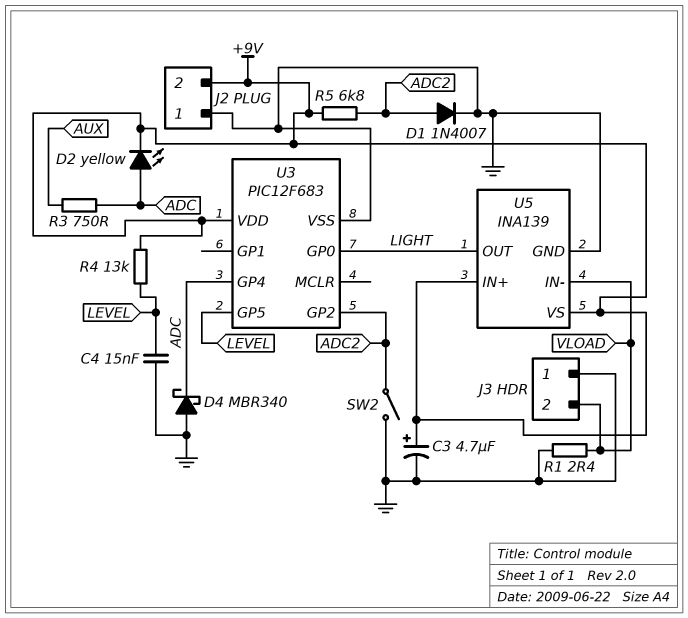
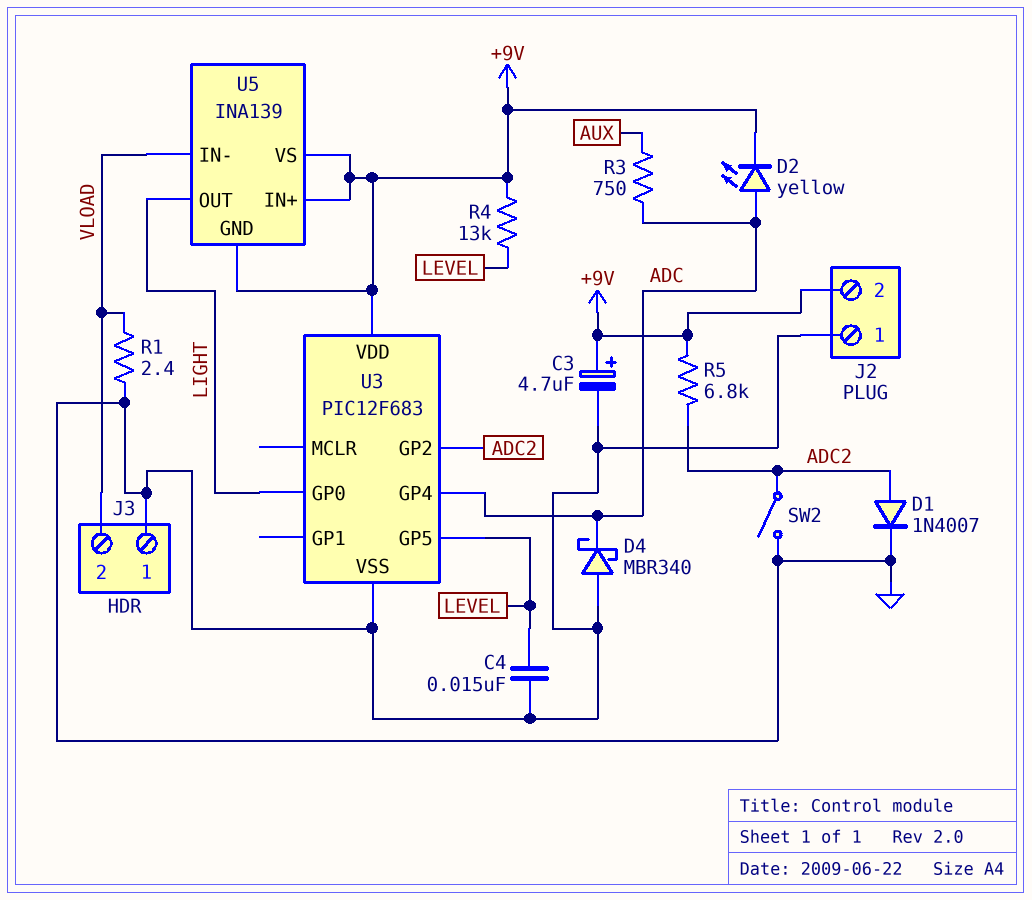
U5 pin GND: GND -> +9V

